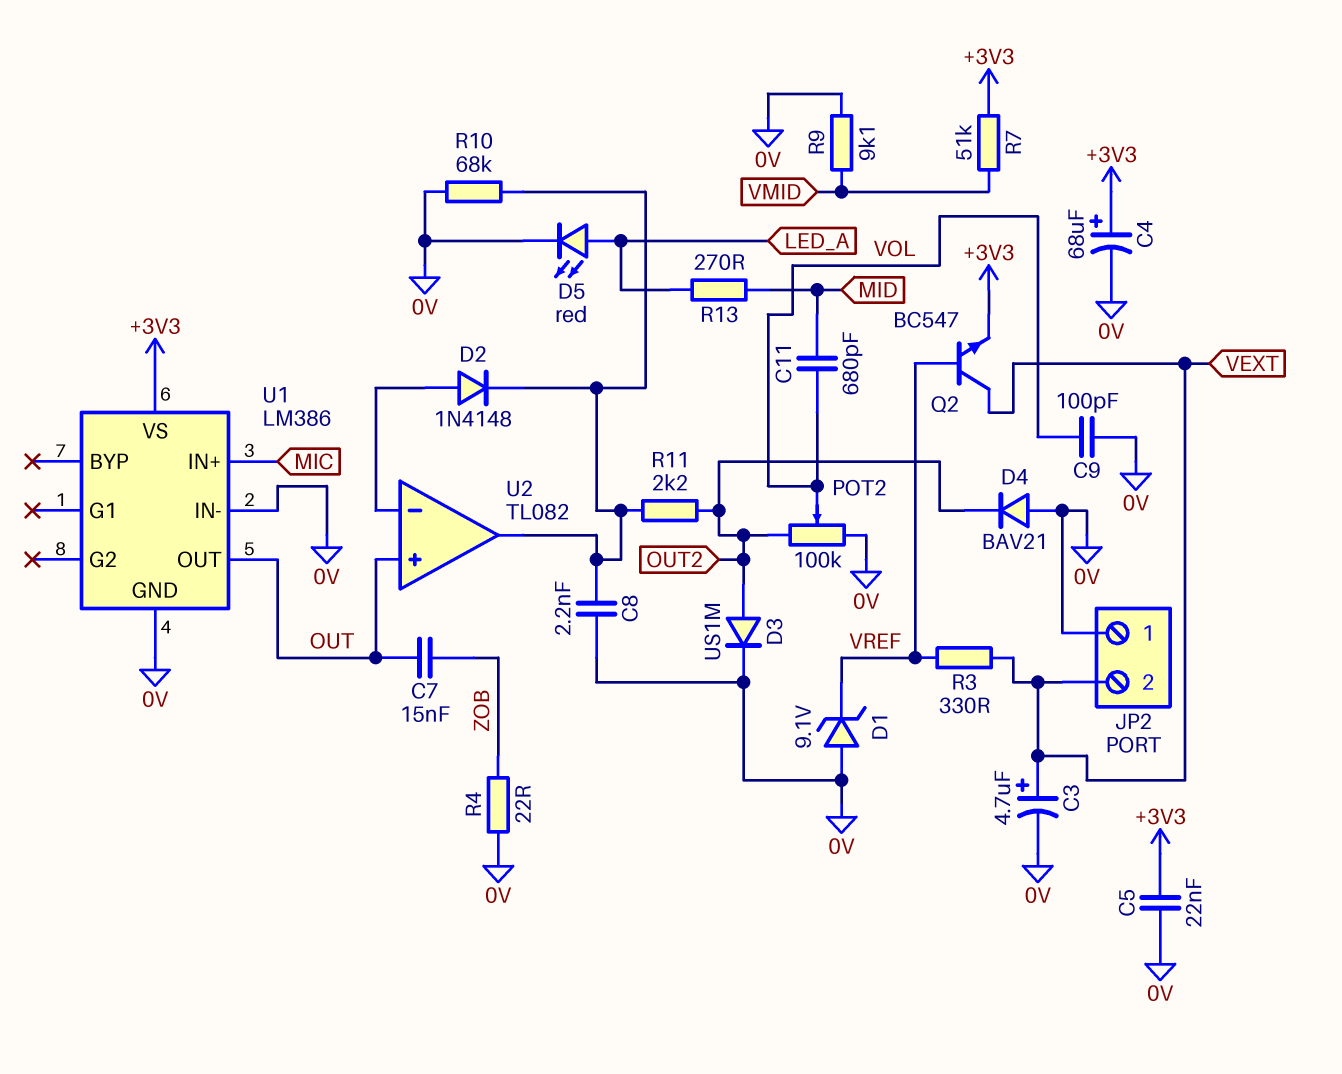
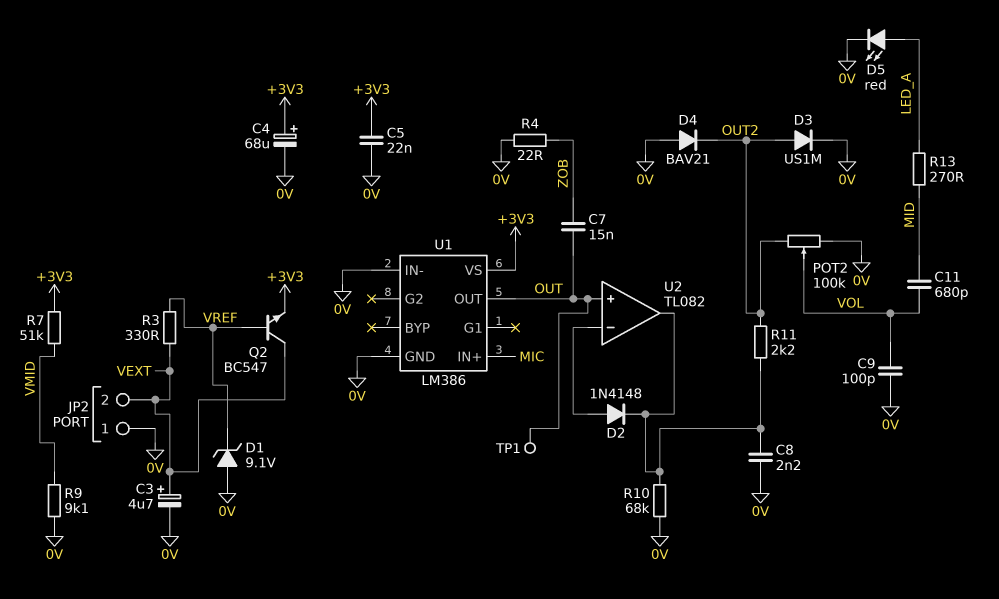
TP1: none -> test point (OUT)

